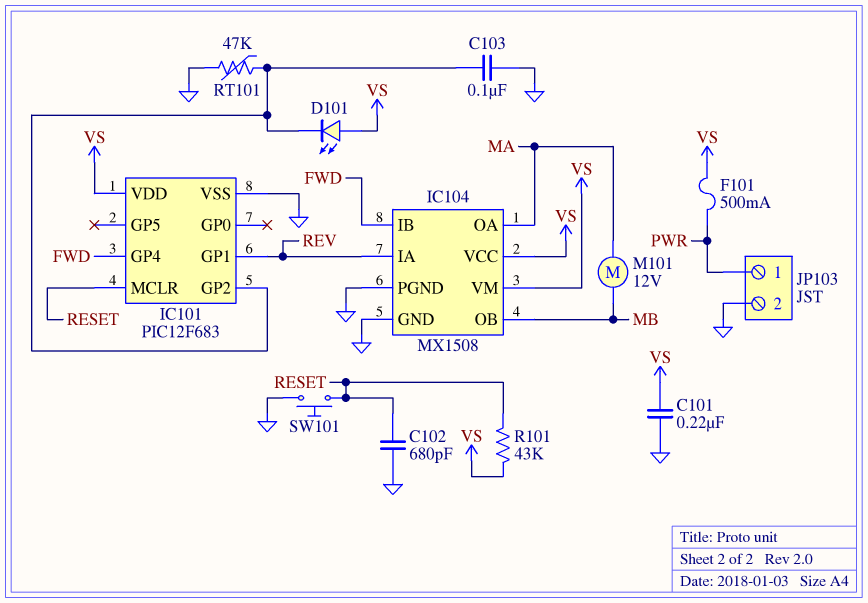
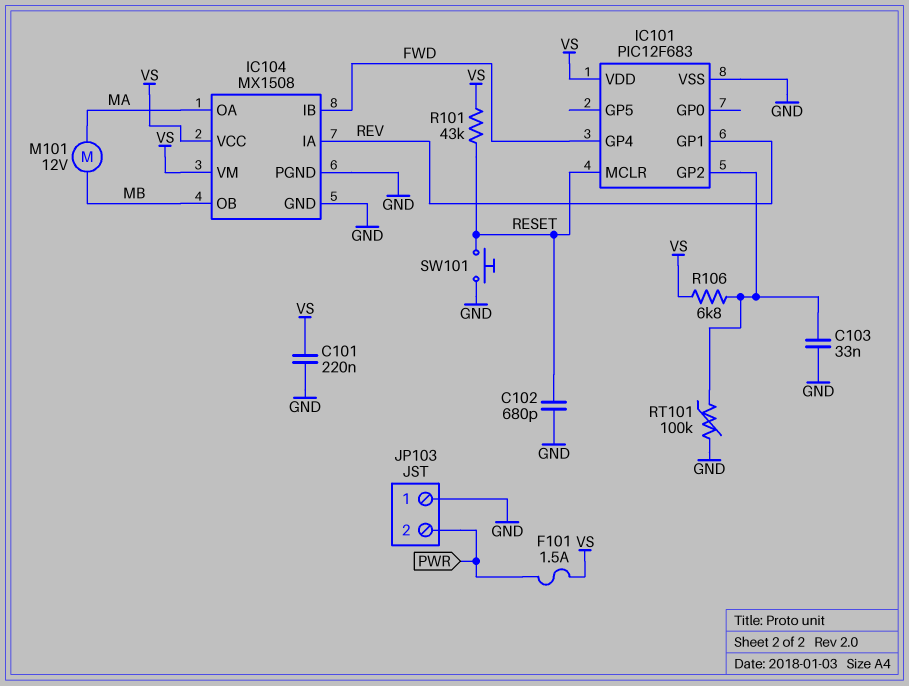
C103: 100nF (GND, IC101/GP2) -> 33nF (GND, IC101/GP2)
D101: LED (A VS, K IC101/GP2) -> none
F101: 500mA (PWR, VS) -> 1.5A (PWR, VS)
JP103 pin 1: PWR -> GND
JP103 pin 2: GND -> PWR
R106: none -> 6.8k (IC101/GP2, VS)
RT101: 47k (GND, IC101/GP2) -> 100k (GND, IC101/GP2)

